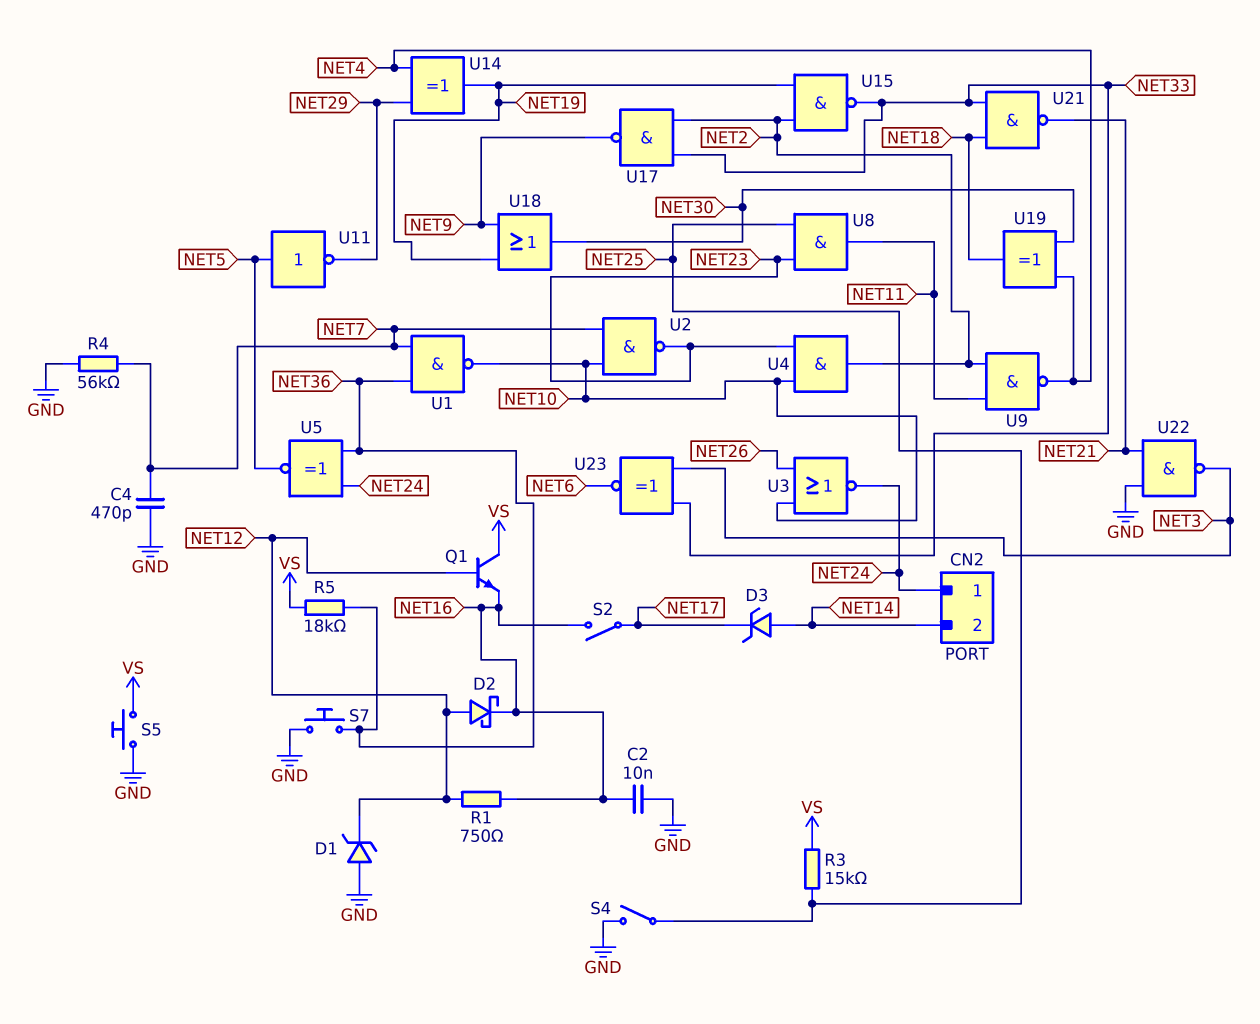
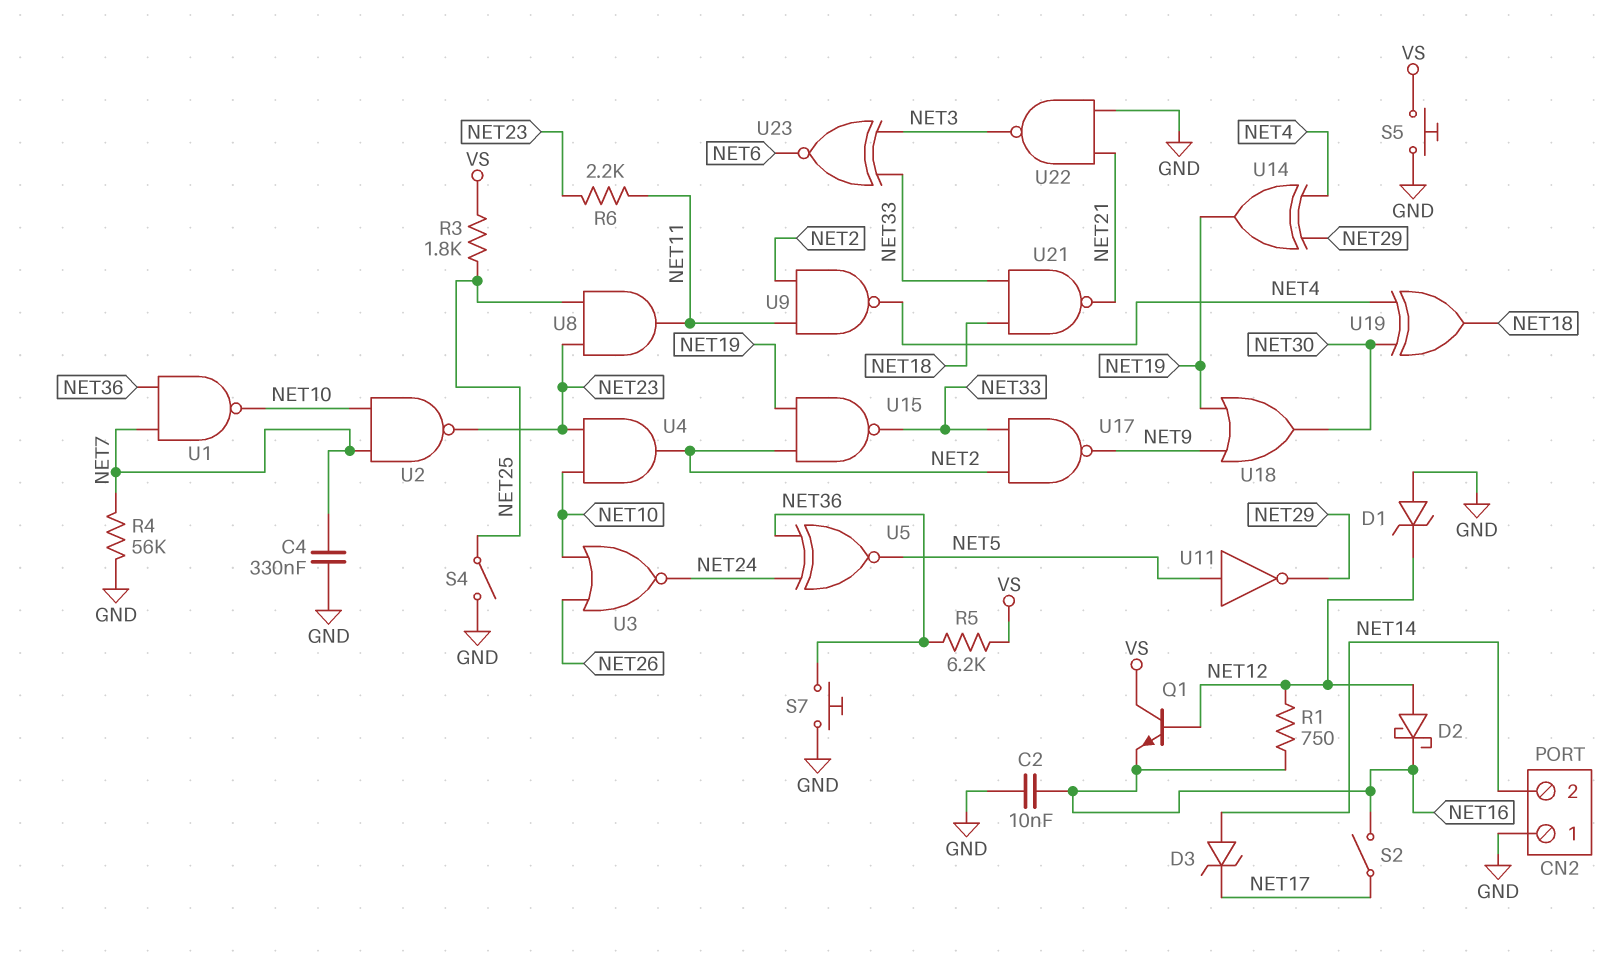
C4: 470pF (GND, NET7) -> 330nF (GND, NET7)
CN2 pin 1: NET24 -> GND
R3: 15k (NET25, VS) -> 1.8k (NET25, VS)
R5: 18k (NET36, VS) -> 6.2k (NET36, VS)
R6: none -> 2.2k (NET11, NET23)

